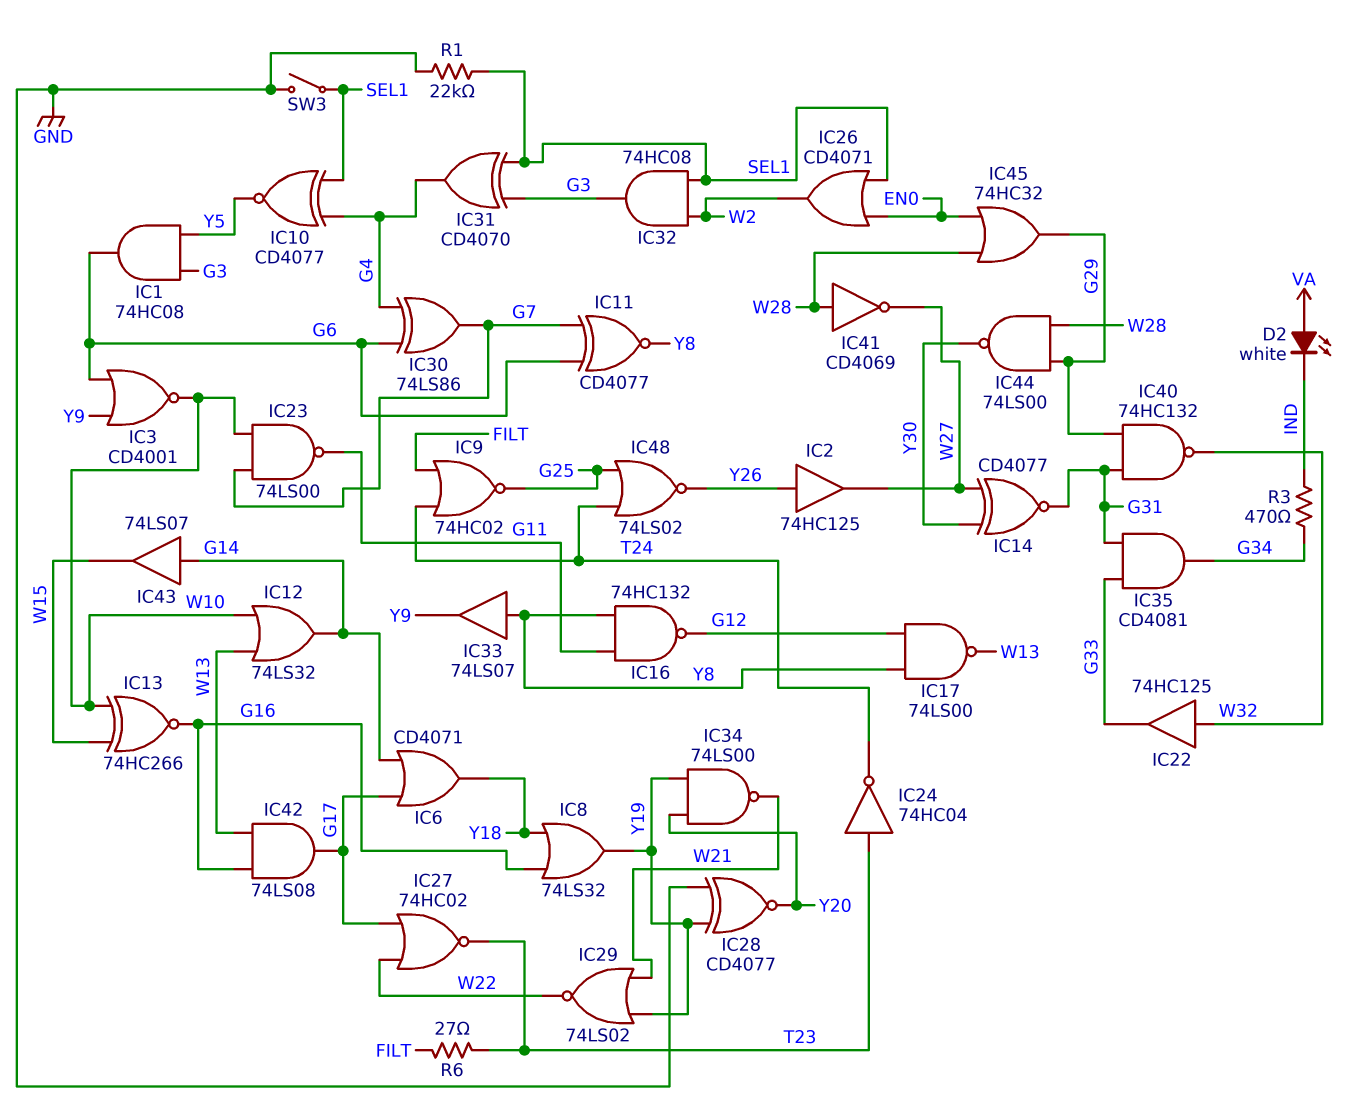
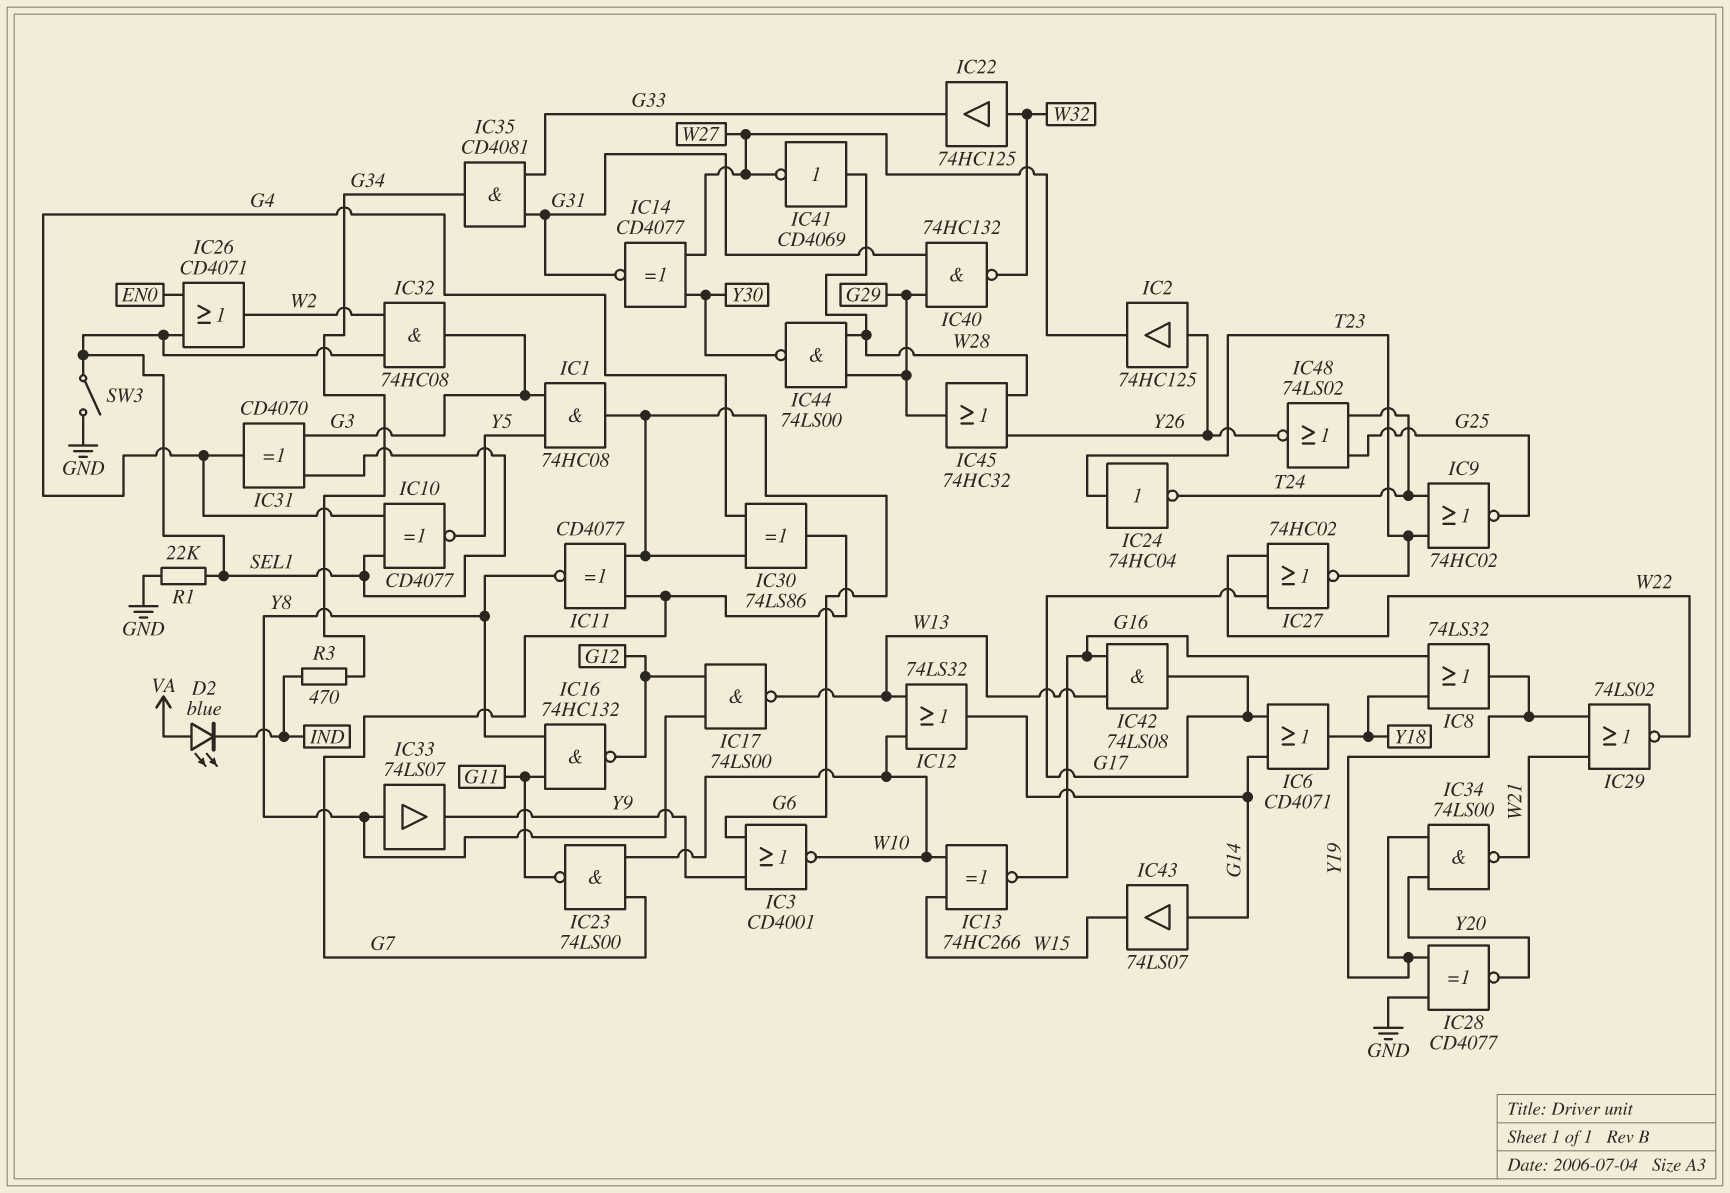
D2: LED white (A VA, K IND) -> LED blue (A VA, K IND)
IC9: NOR 74HC02 (in FILT, in T24, out G25) -> NOR 74HC02 (in T23, in T24, out G25)
IC45: OR 74HC32 (in EN0, in W28, out G29) -> OR 74HC32 (in W28, in Y26, out G29)
R6: 27 (FILT, T23) -> none

